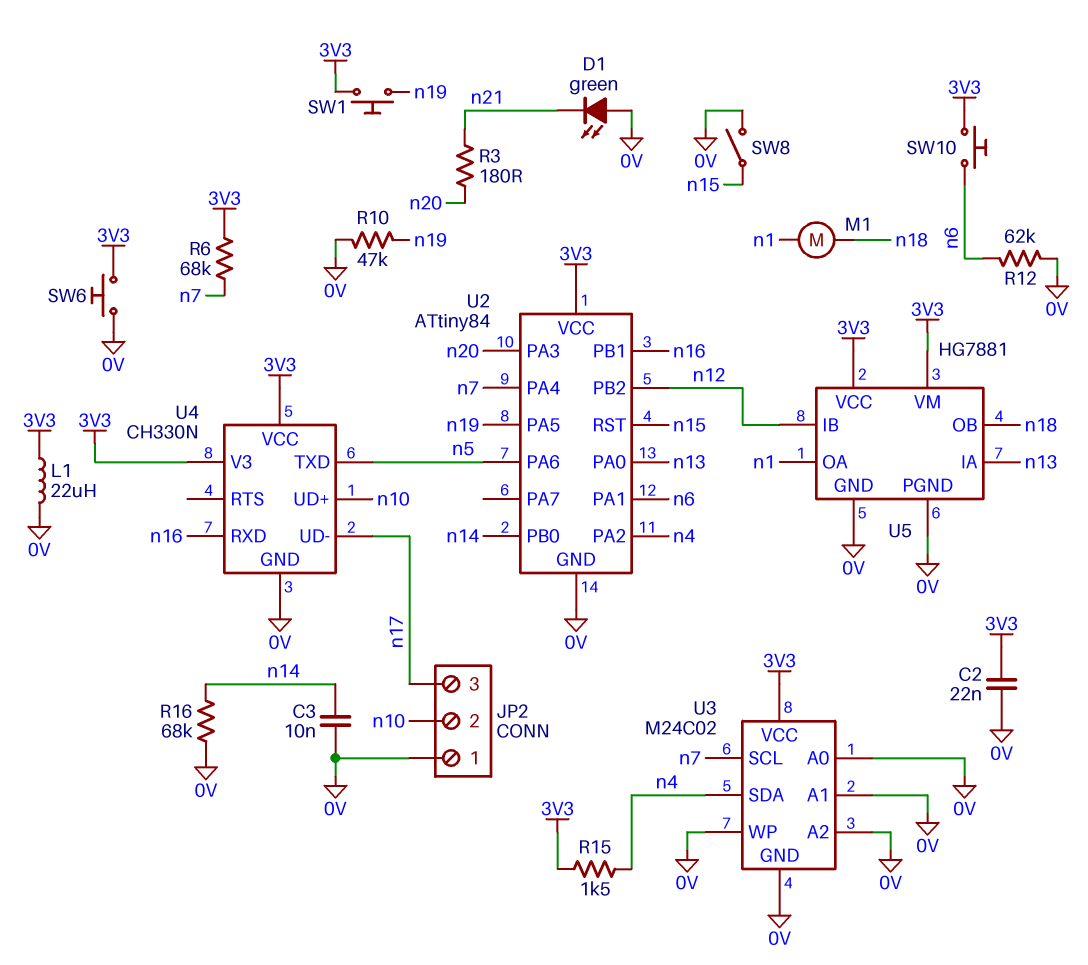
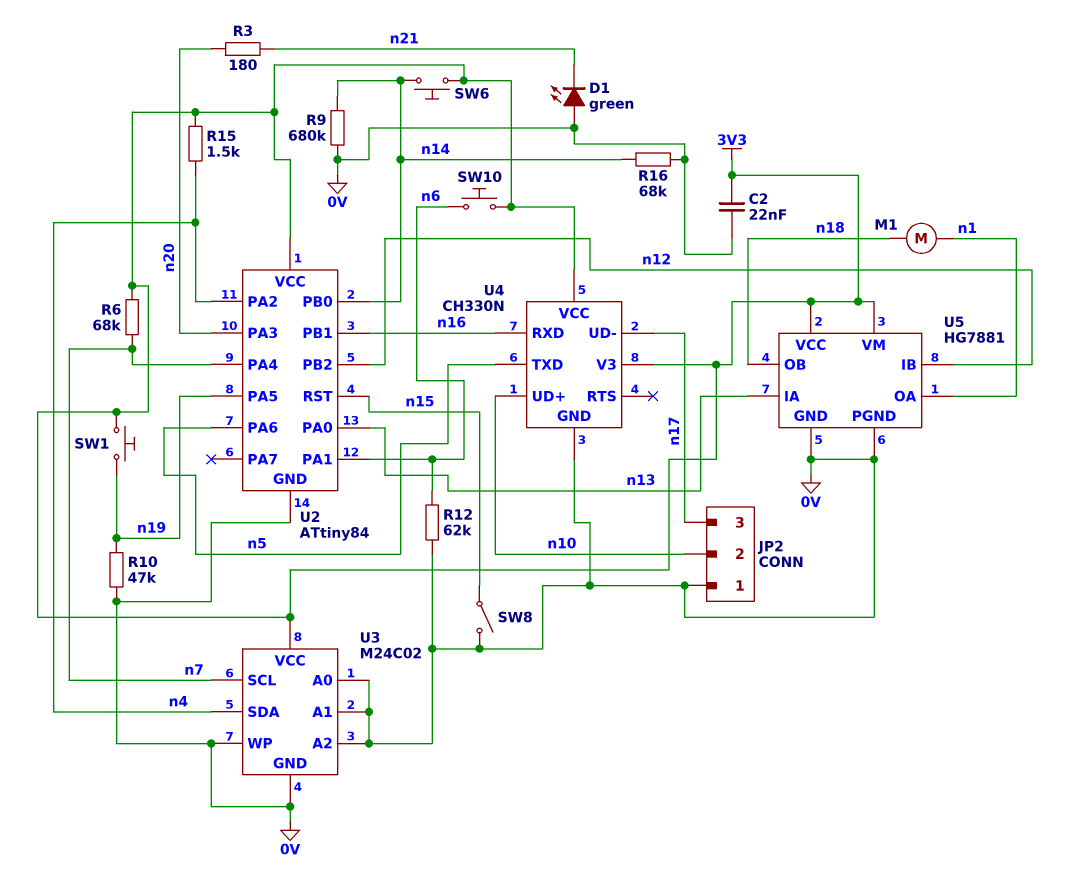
C3: 10nF (0V, n14) -> none
L1: 22uH (0V, 3V3) -> none
R9: none -> 680k (0V, n14)
SW6: button (0V, 3V3) -> button (3V3, n14)

